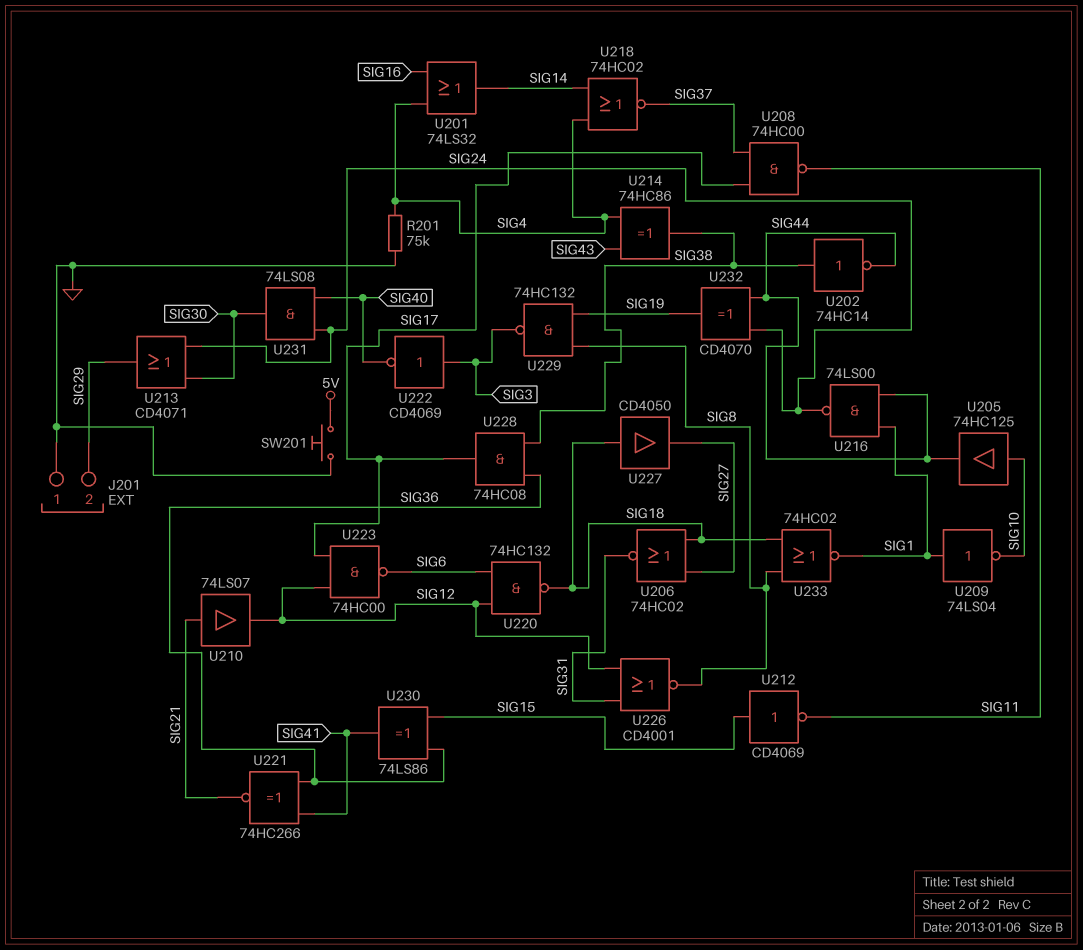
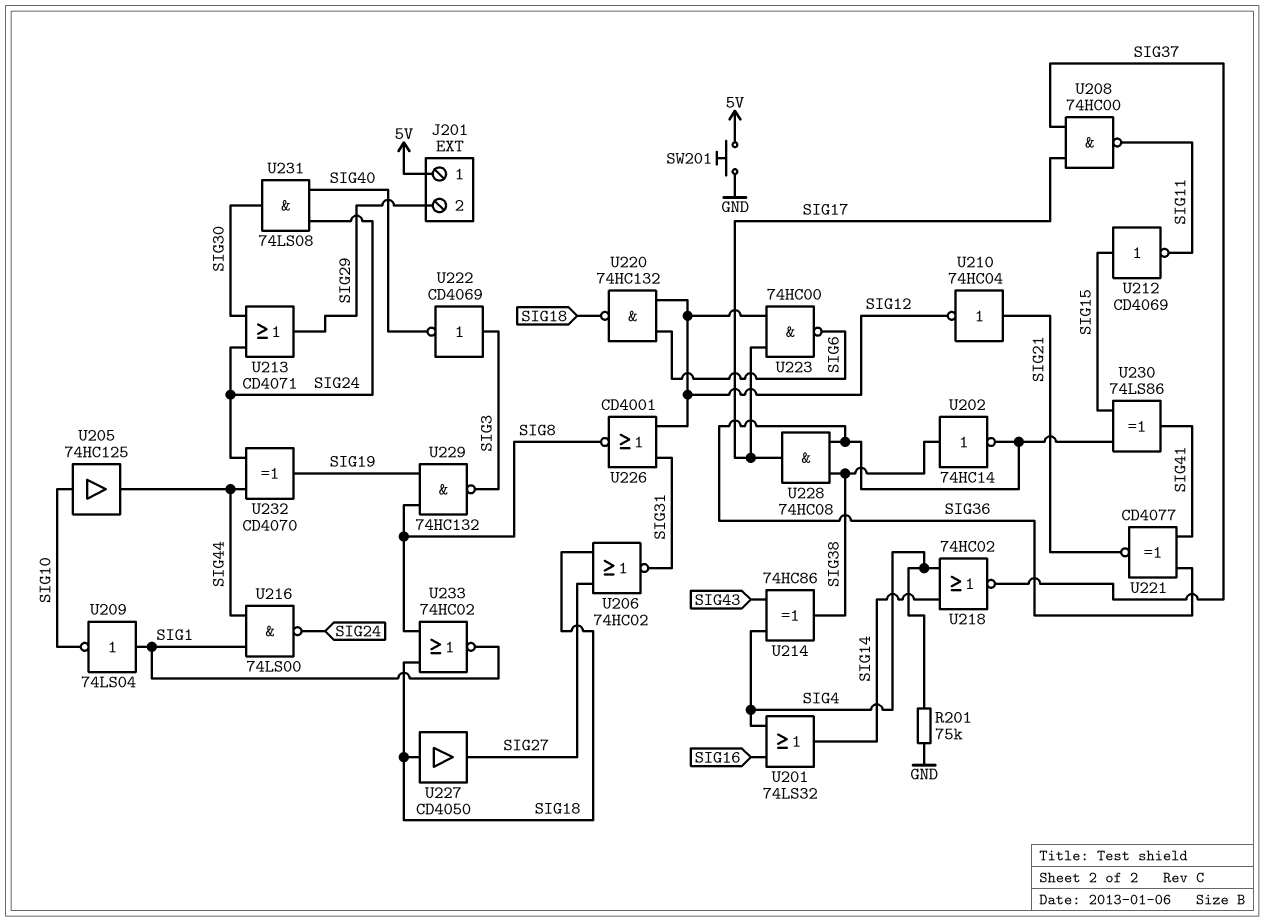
J201 pin 1: GND -> 5V
U202: NOT 74HC14 (in SIG38, out SIG44) -> NOT 74HC14 (in SIG38, out SIG36)
U210: buffer 74LS07 (in SIG21, out SIG12) -> NOT 74HC04 (in SIG21, out SIG12)
U221: XNOR 74HC266 (in SIG36, in SIG41, out SIG21) -> XNOR CD4077 (in SIG36, in SIG41, out SIG21)

